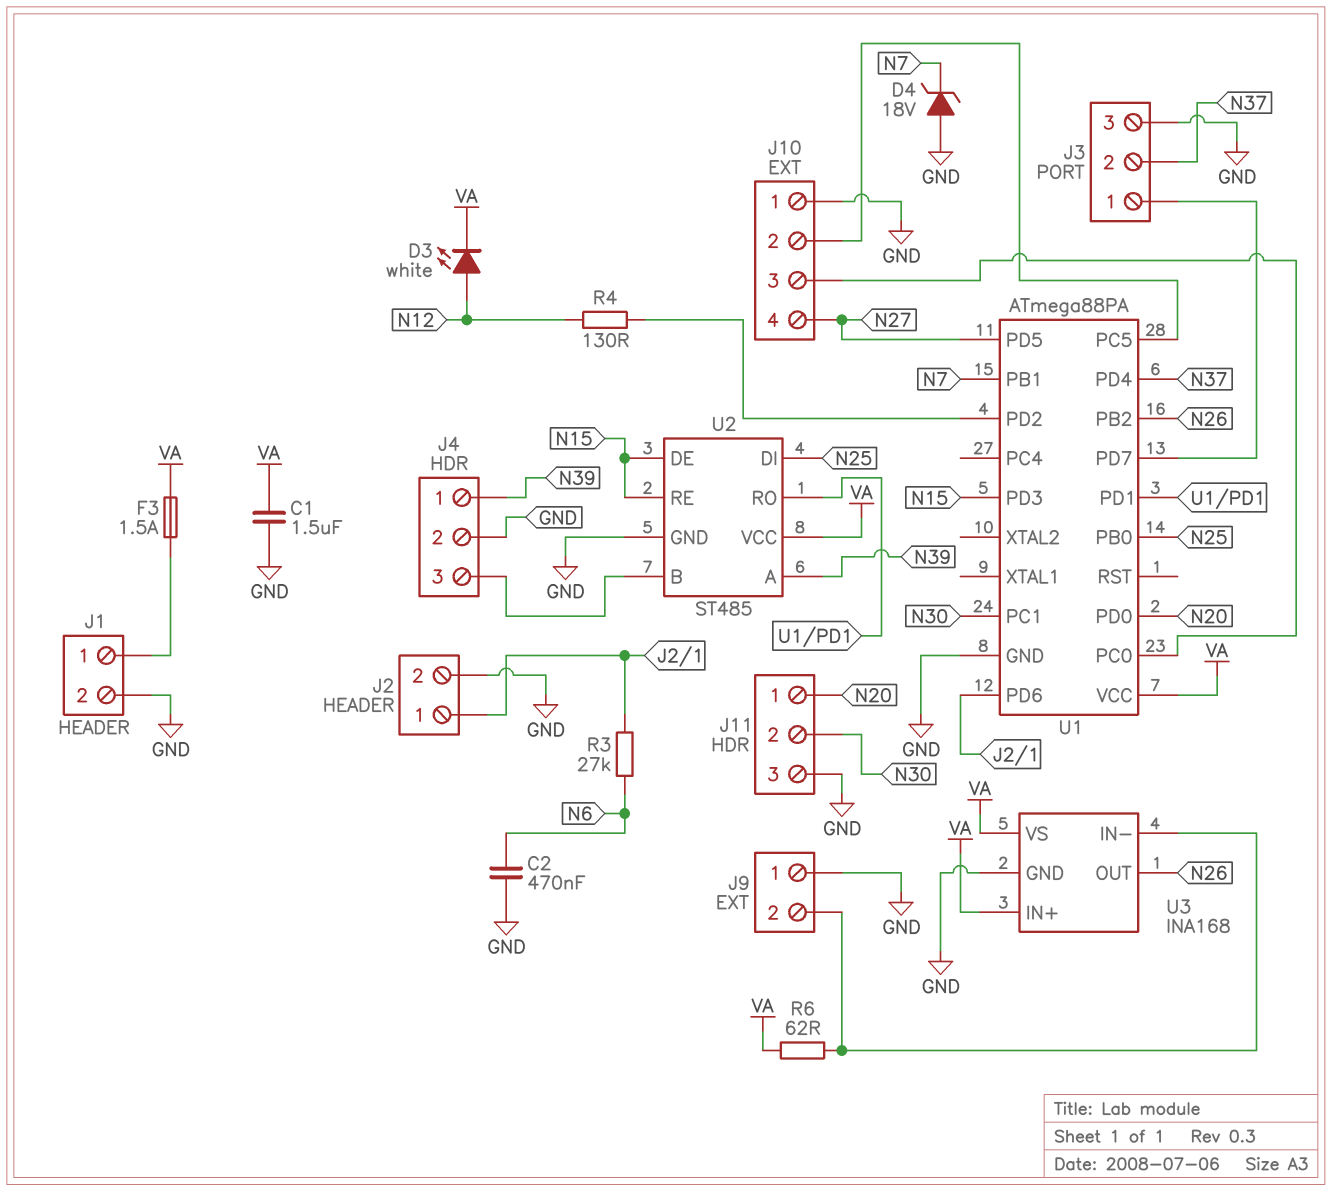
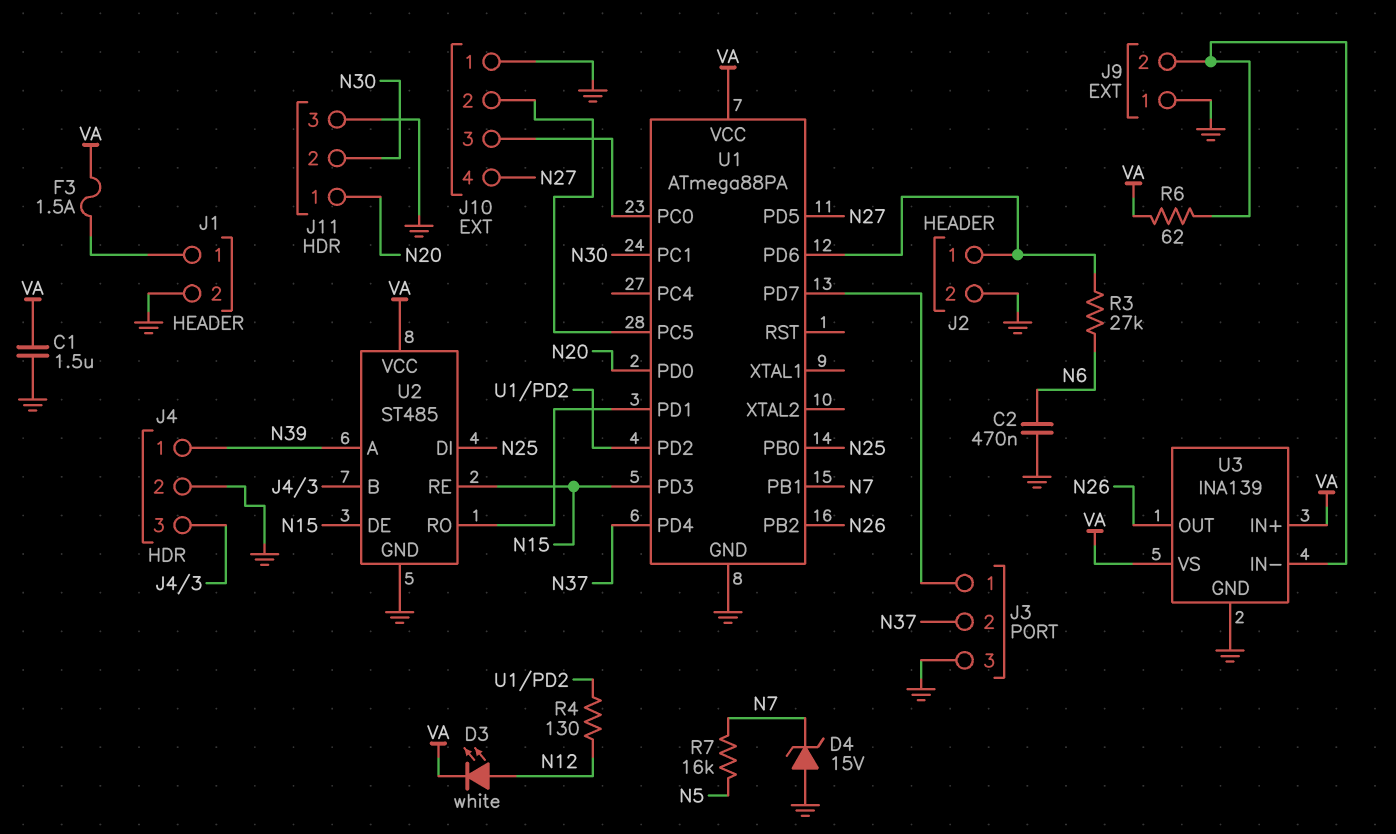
D4: zener 18V (A GND, K N7) -> zener 15V (A GND, K N7)
R7: none -> 16k (N5, N7)
U3: INA168 -> INA139

